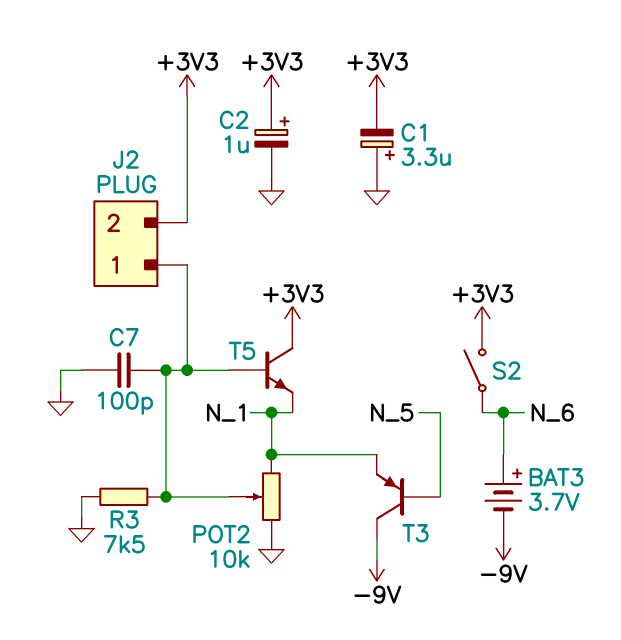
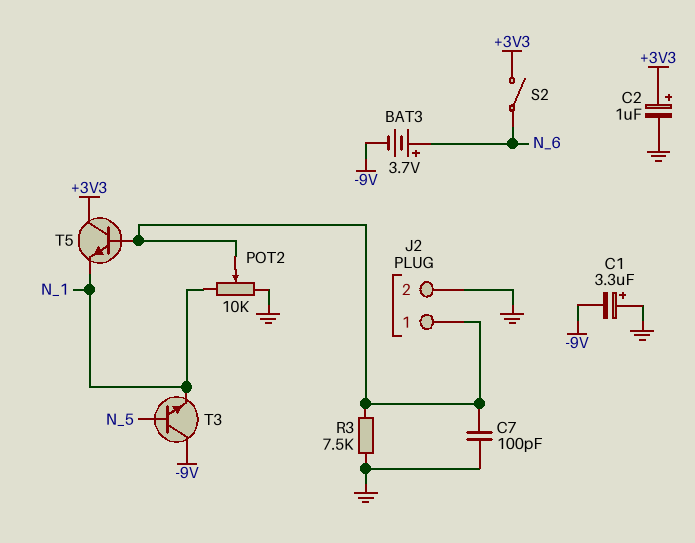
C1: 3.3uF (plus GND, minus +3V3) -> 3.3uF (plus GND, minus -9V)
J2 pin 2: +3V3 -> GND
T3: PNP (B N_5, C -9V, E N_1) -> NPN (B N_5, C -9V, E N_1)

